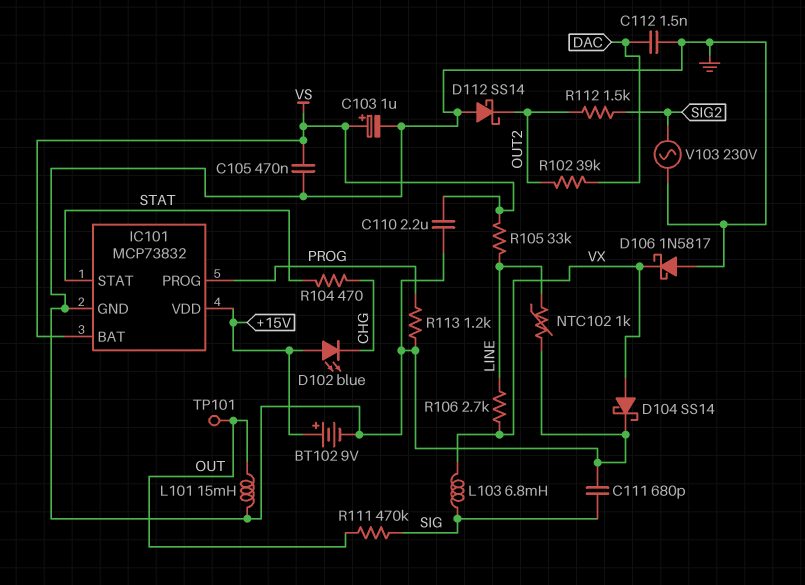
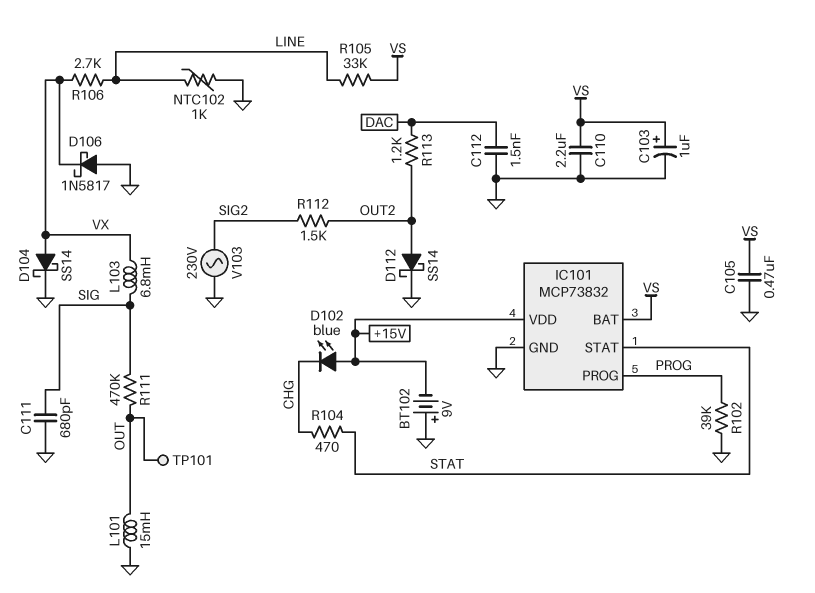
BT102: 9V (plus +15V, minus GND) -> 9V (plus GND, minus +15V)
D112: schottky SS14 (A GND, K OUT2) -> schottky SS14 (A OUT2, K GND)
R102: 39k (DAC, OUT2) -> 39k (GND, PROG)
R113: 1.2k (GND, PROG) -> 1.2k (DAC, OUT2)

